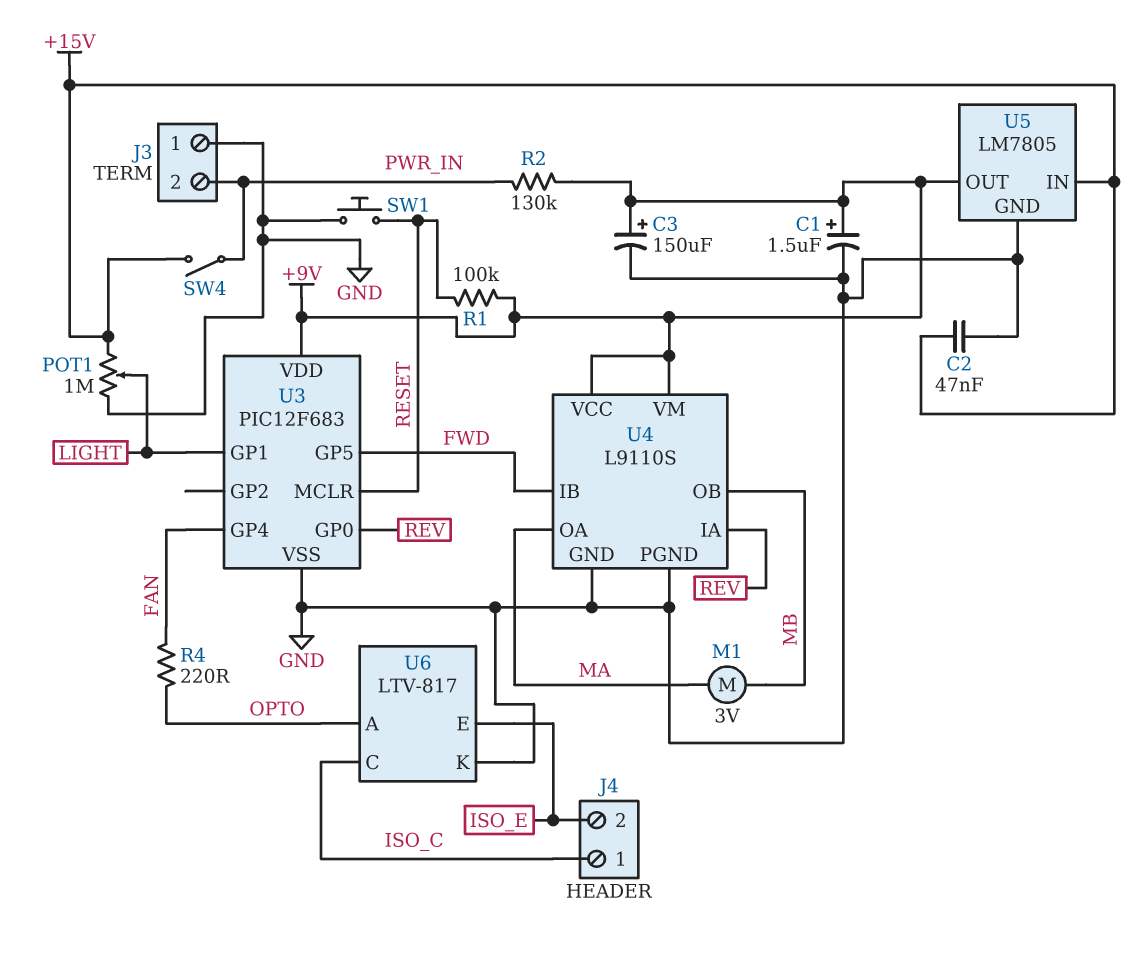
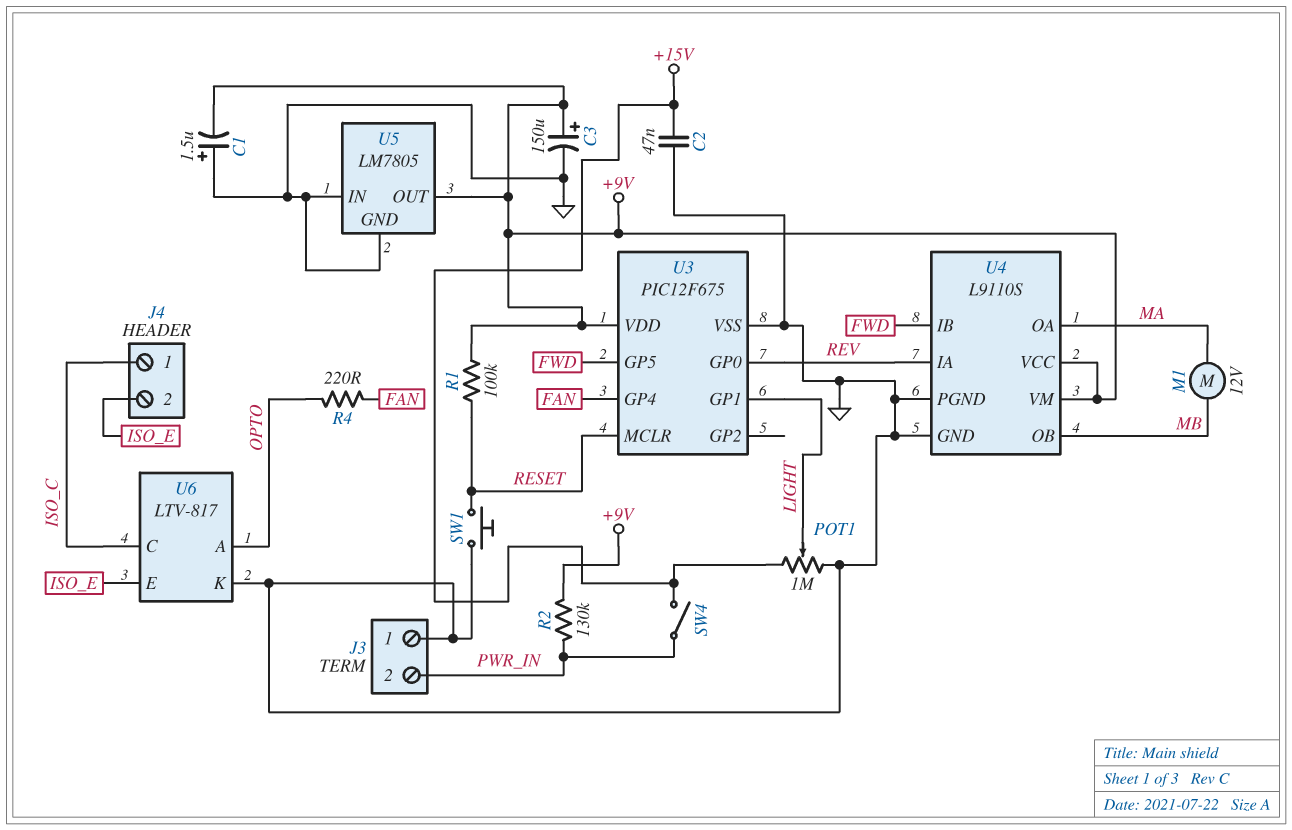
C1: 1.5uF (plus +9V, minus GND) -> 1.5uF (plus GND, minus +9V)
M1: motor 3V (MA, MB) -> motor 12V (MA, MB)
U3: PIC12F683 -> PIC12F675
U5 pin IN: +15V -> GND

